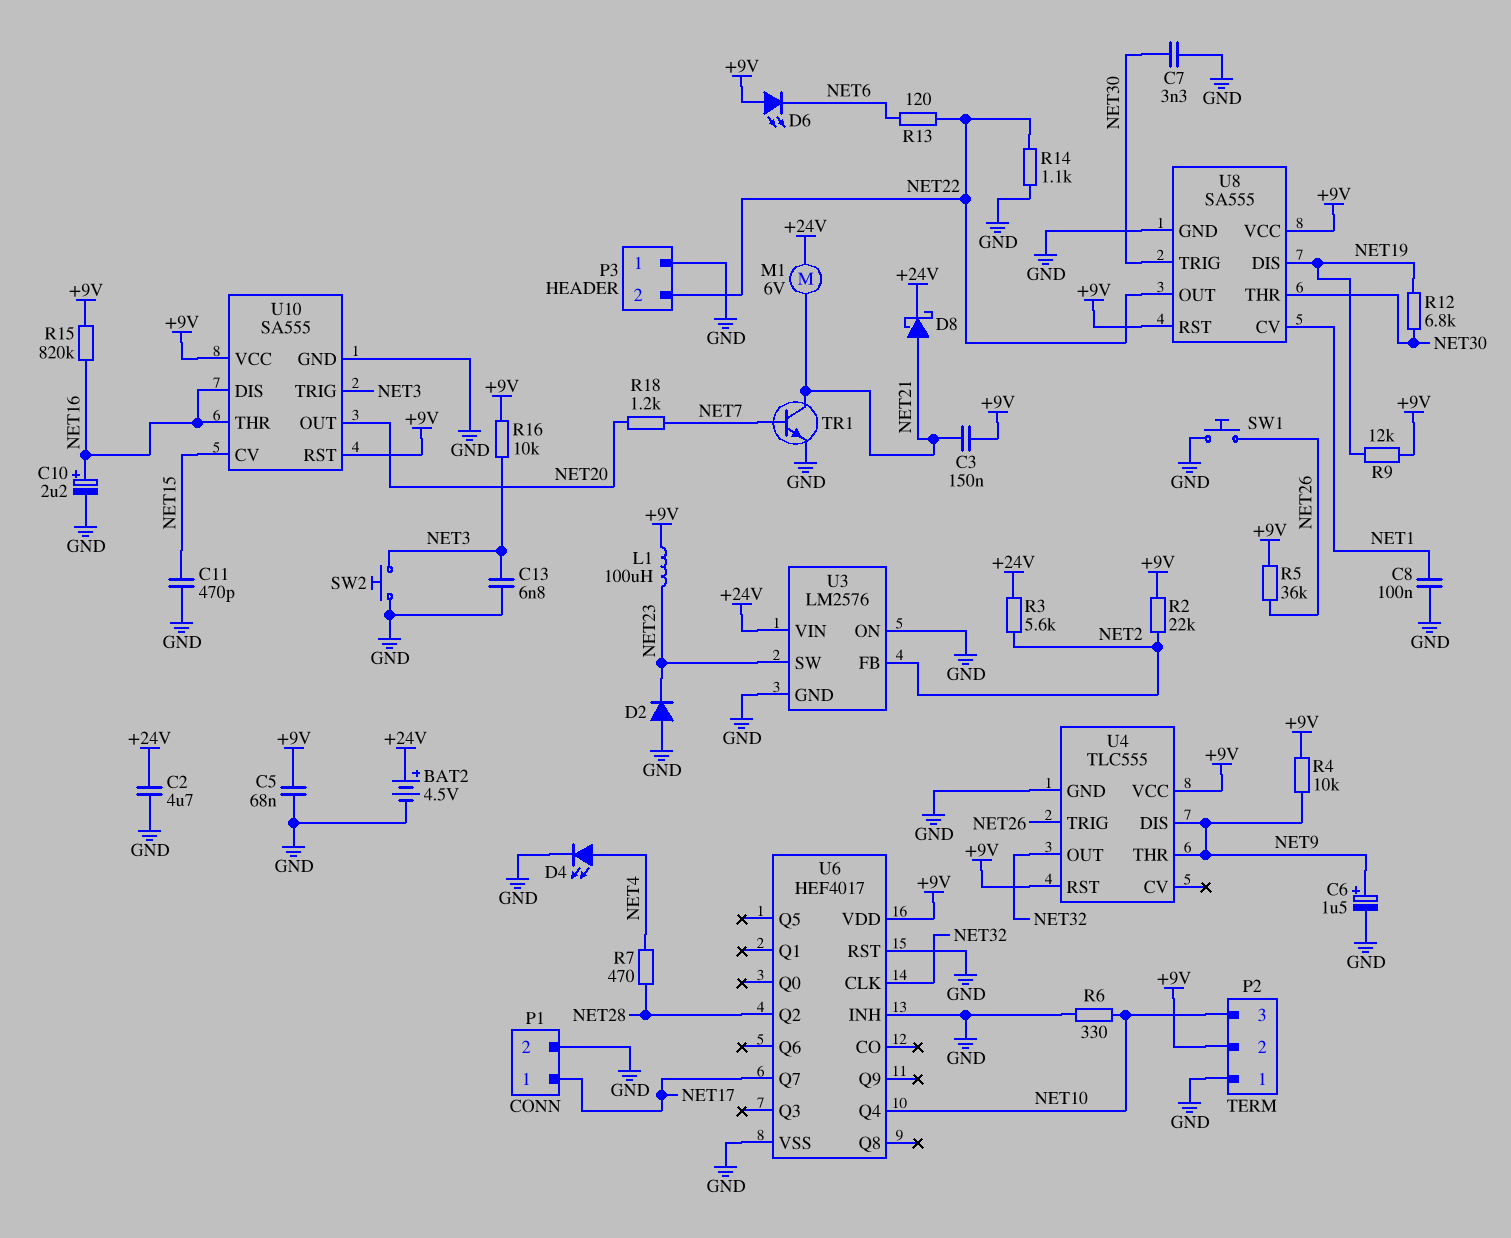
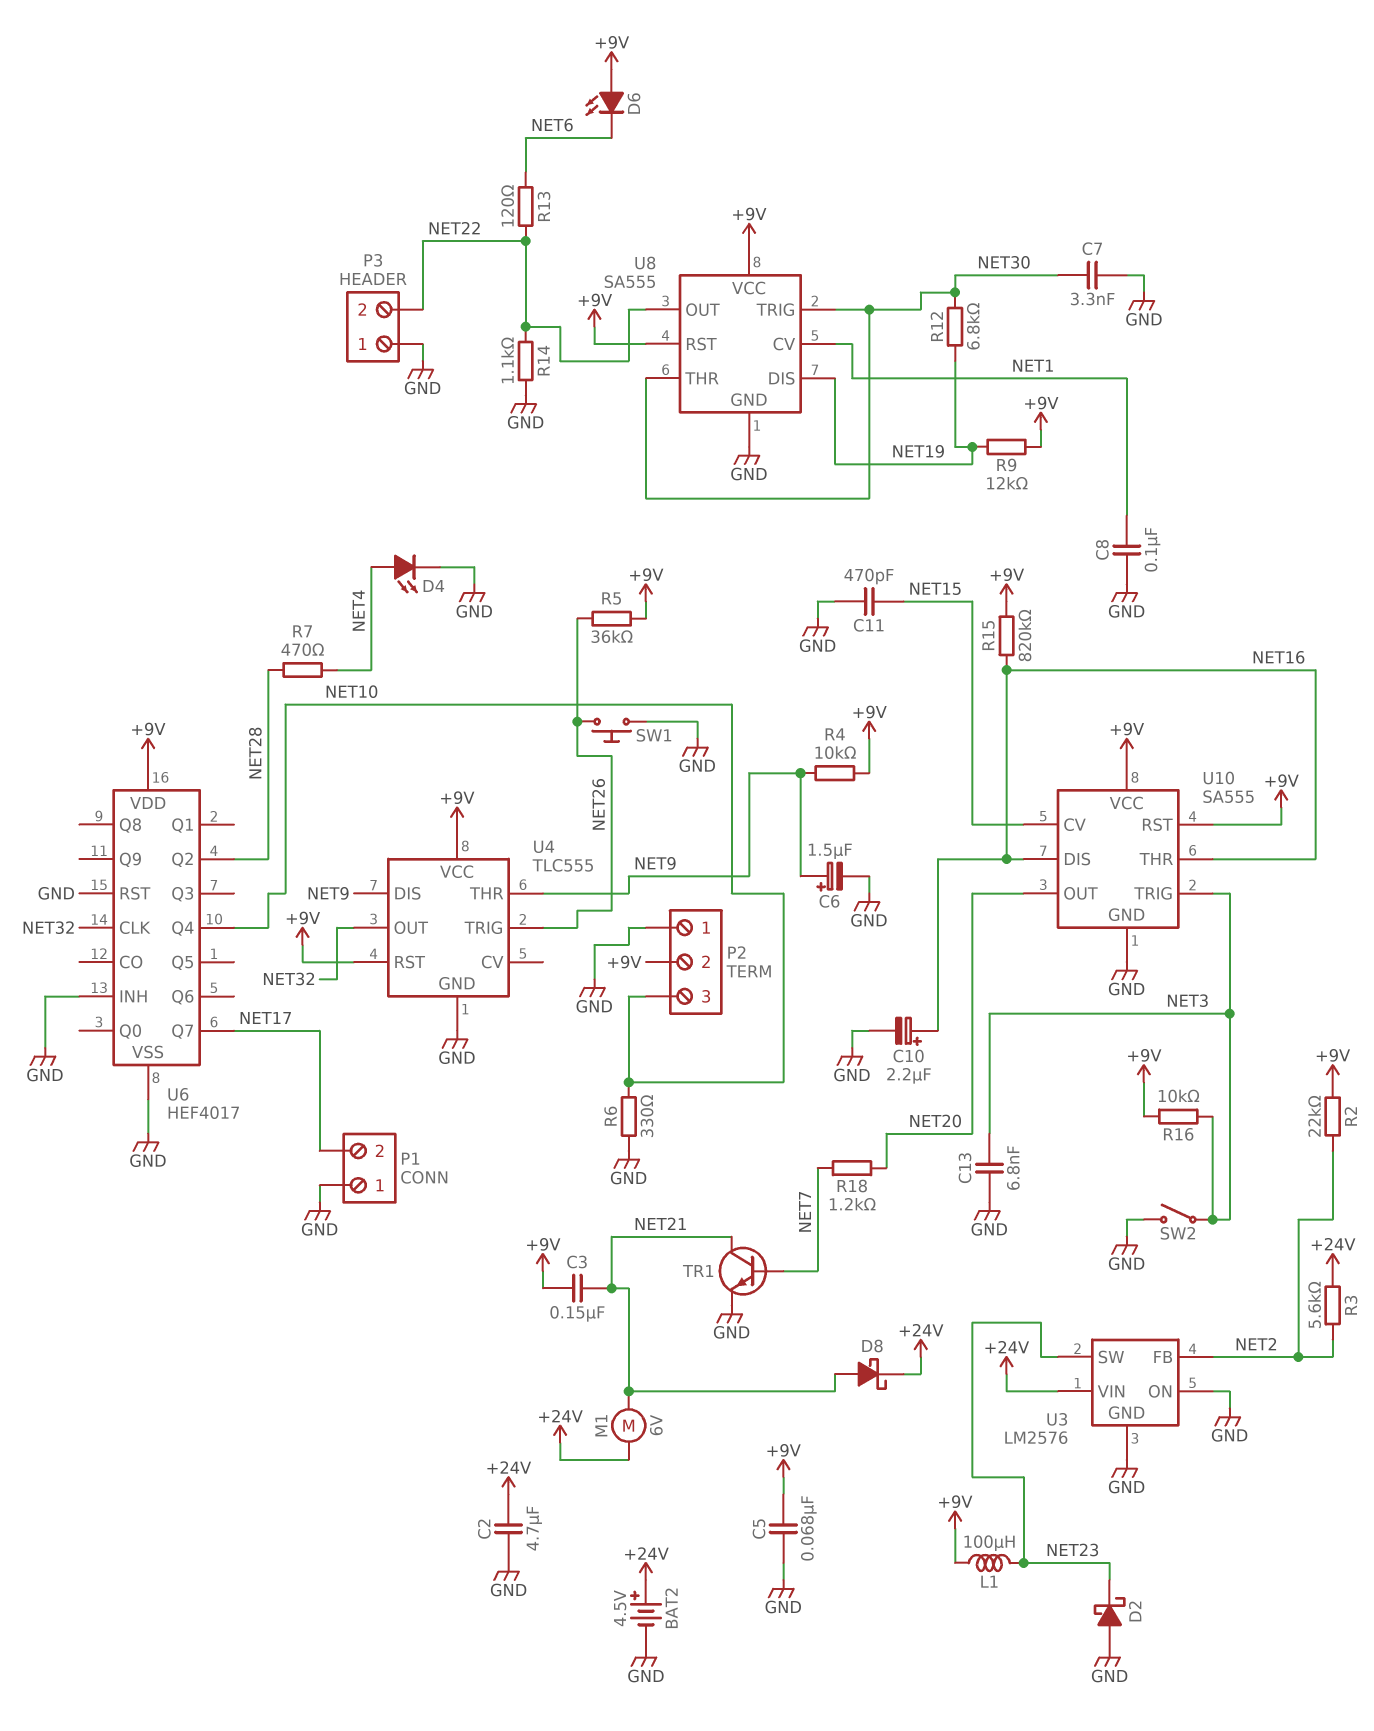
D2: diode (A GND, K NET23) -> schottky (A GND, K NET23)
P1 pin 1: NET17 -> GND
P1 pin 2: GND -> NET17
SW2: button (GND, NET3) -> switch (GND, NET3)

